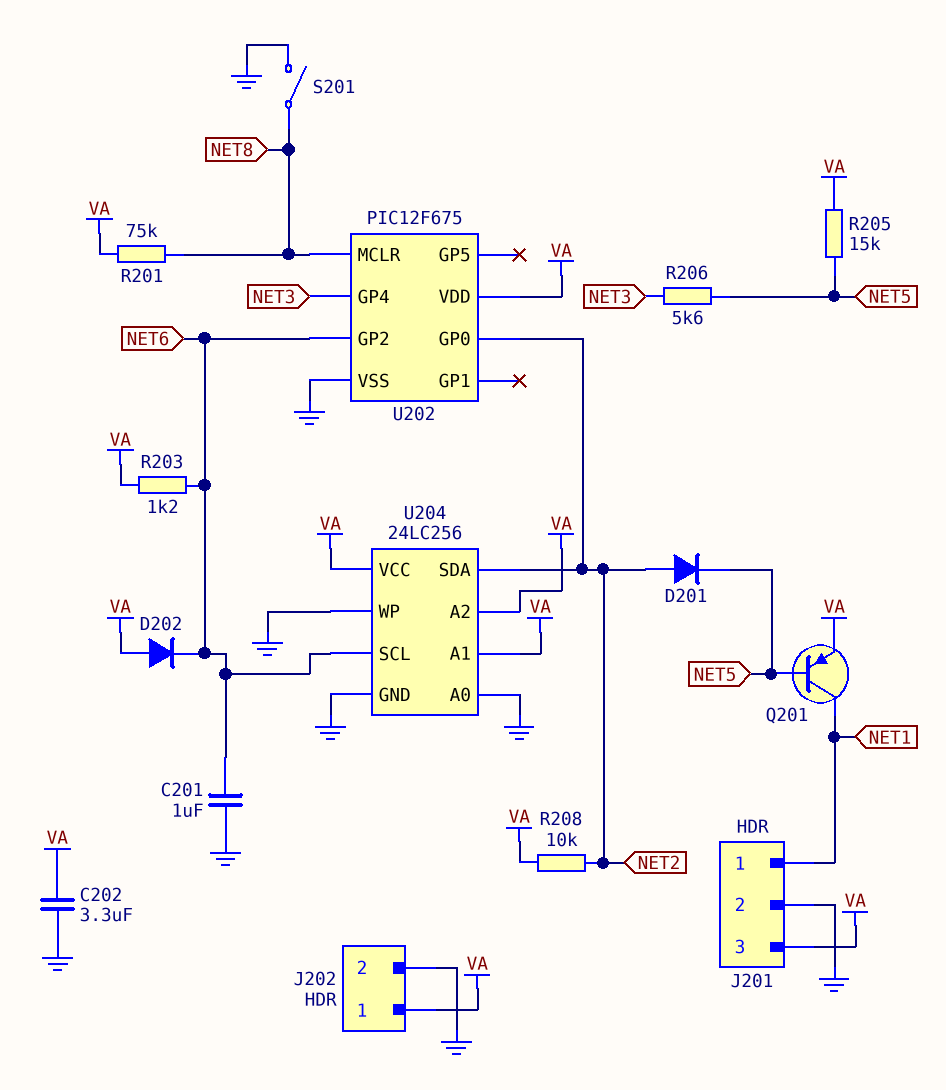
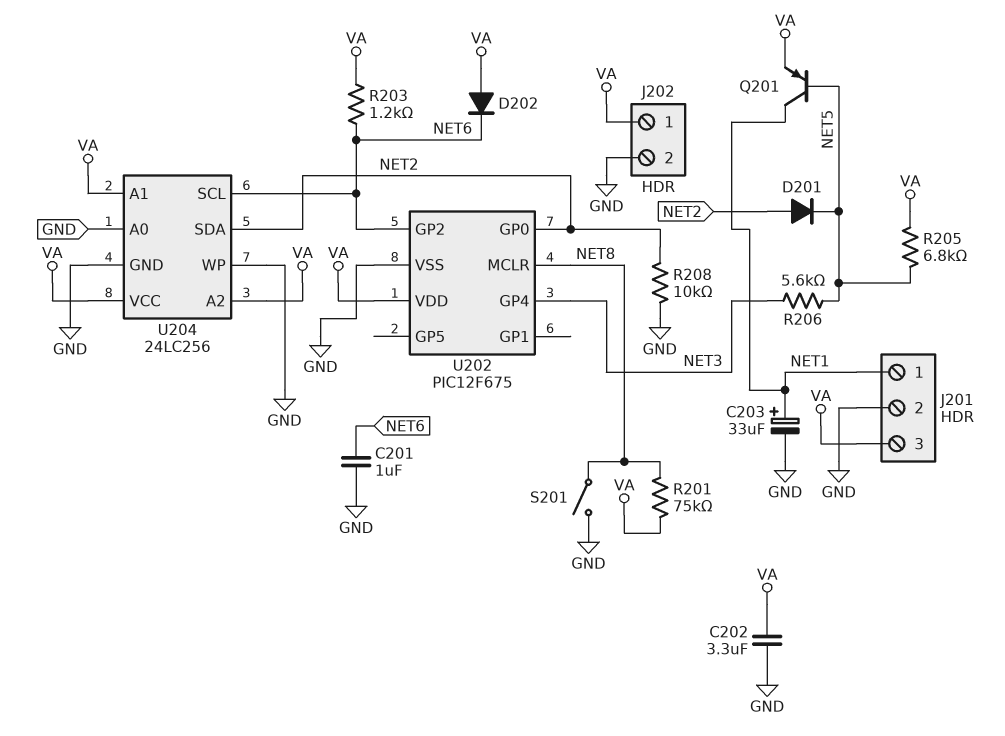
C203: none -> 33uF (plus NET1, minus GND)
R205: 15k (NET5, VA) -> 6.8k (NET5, VA)
R208: 10k (NET2, VA) -> 10k (GND, NET2)

